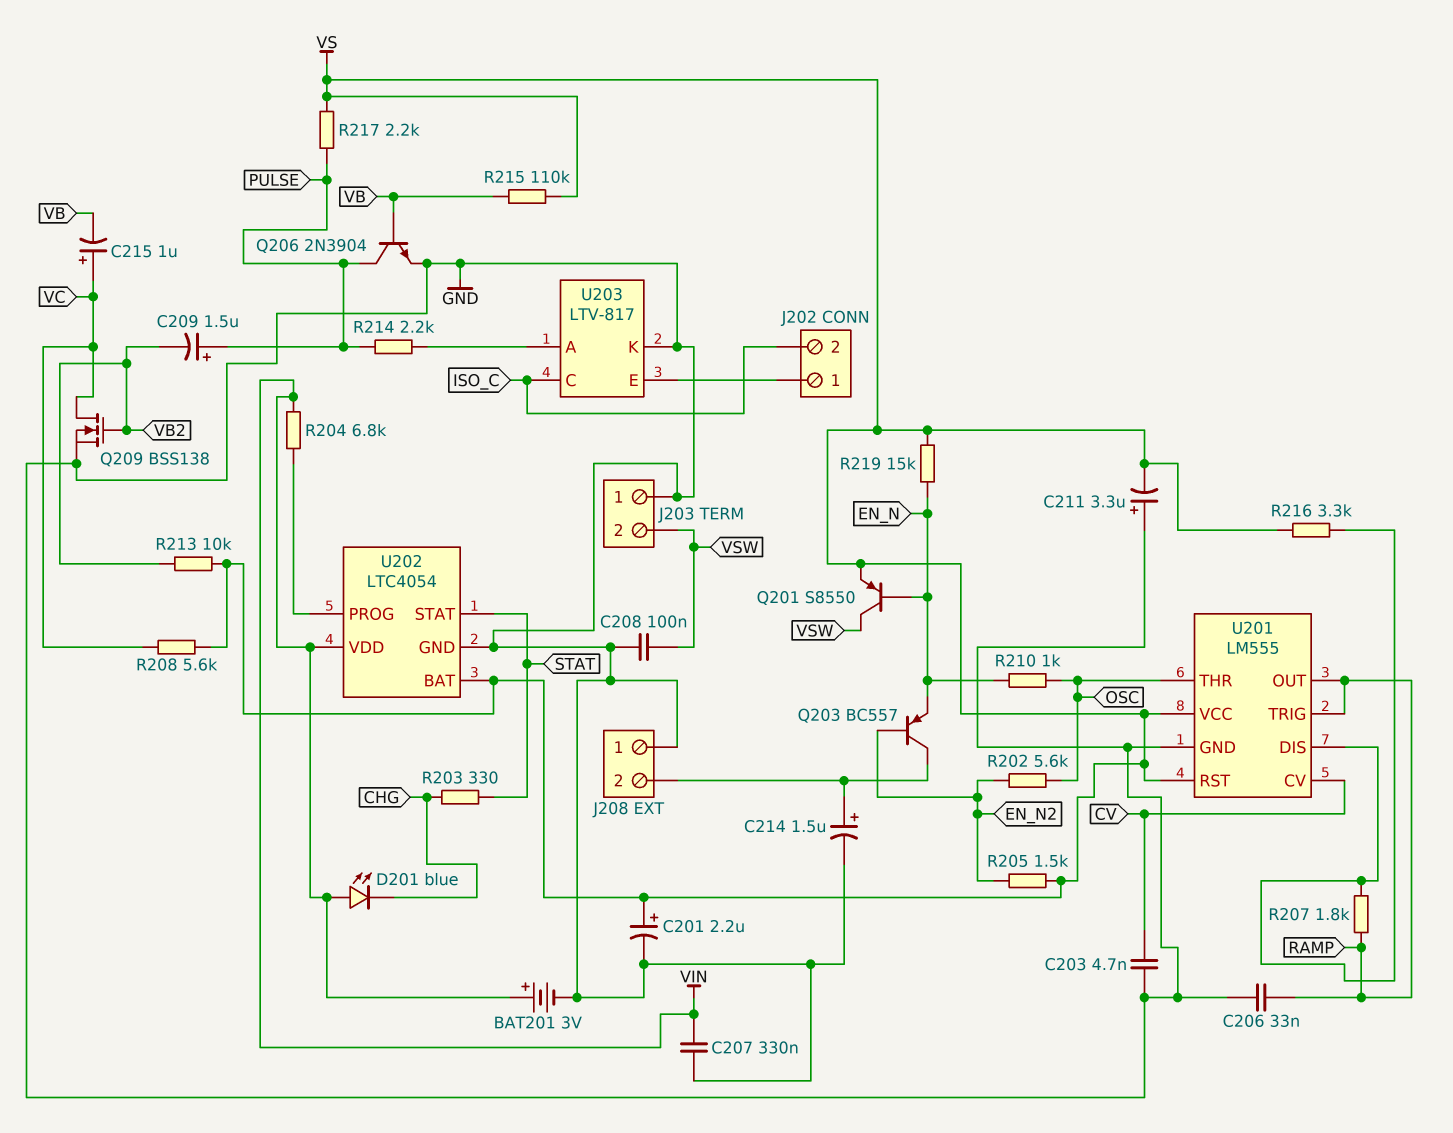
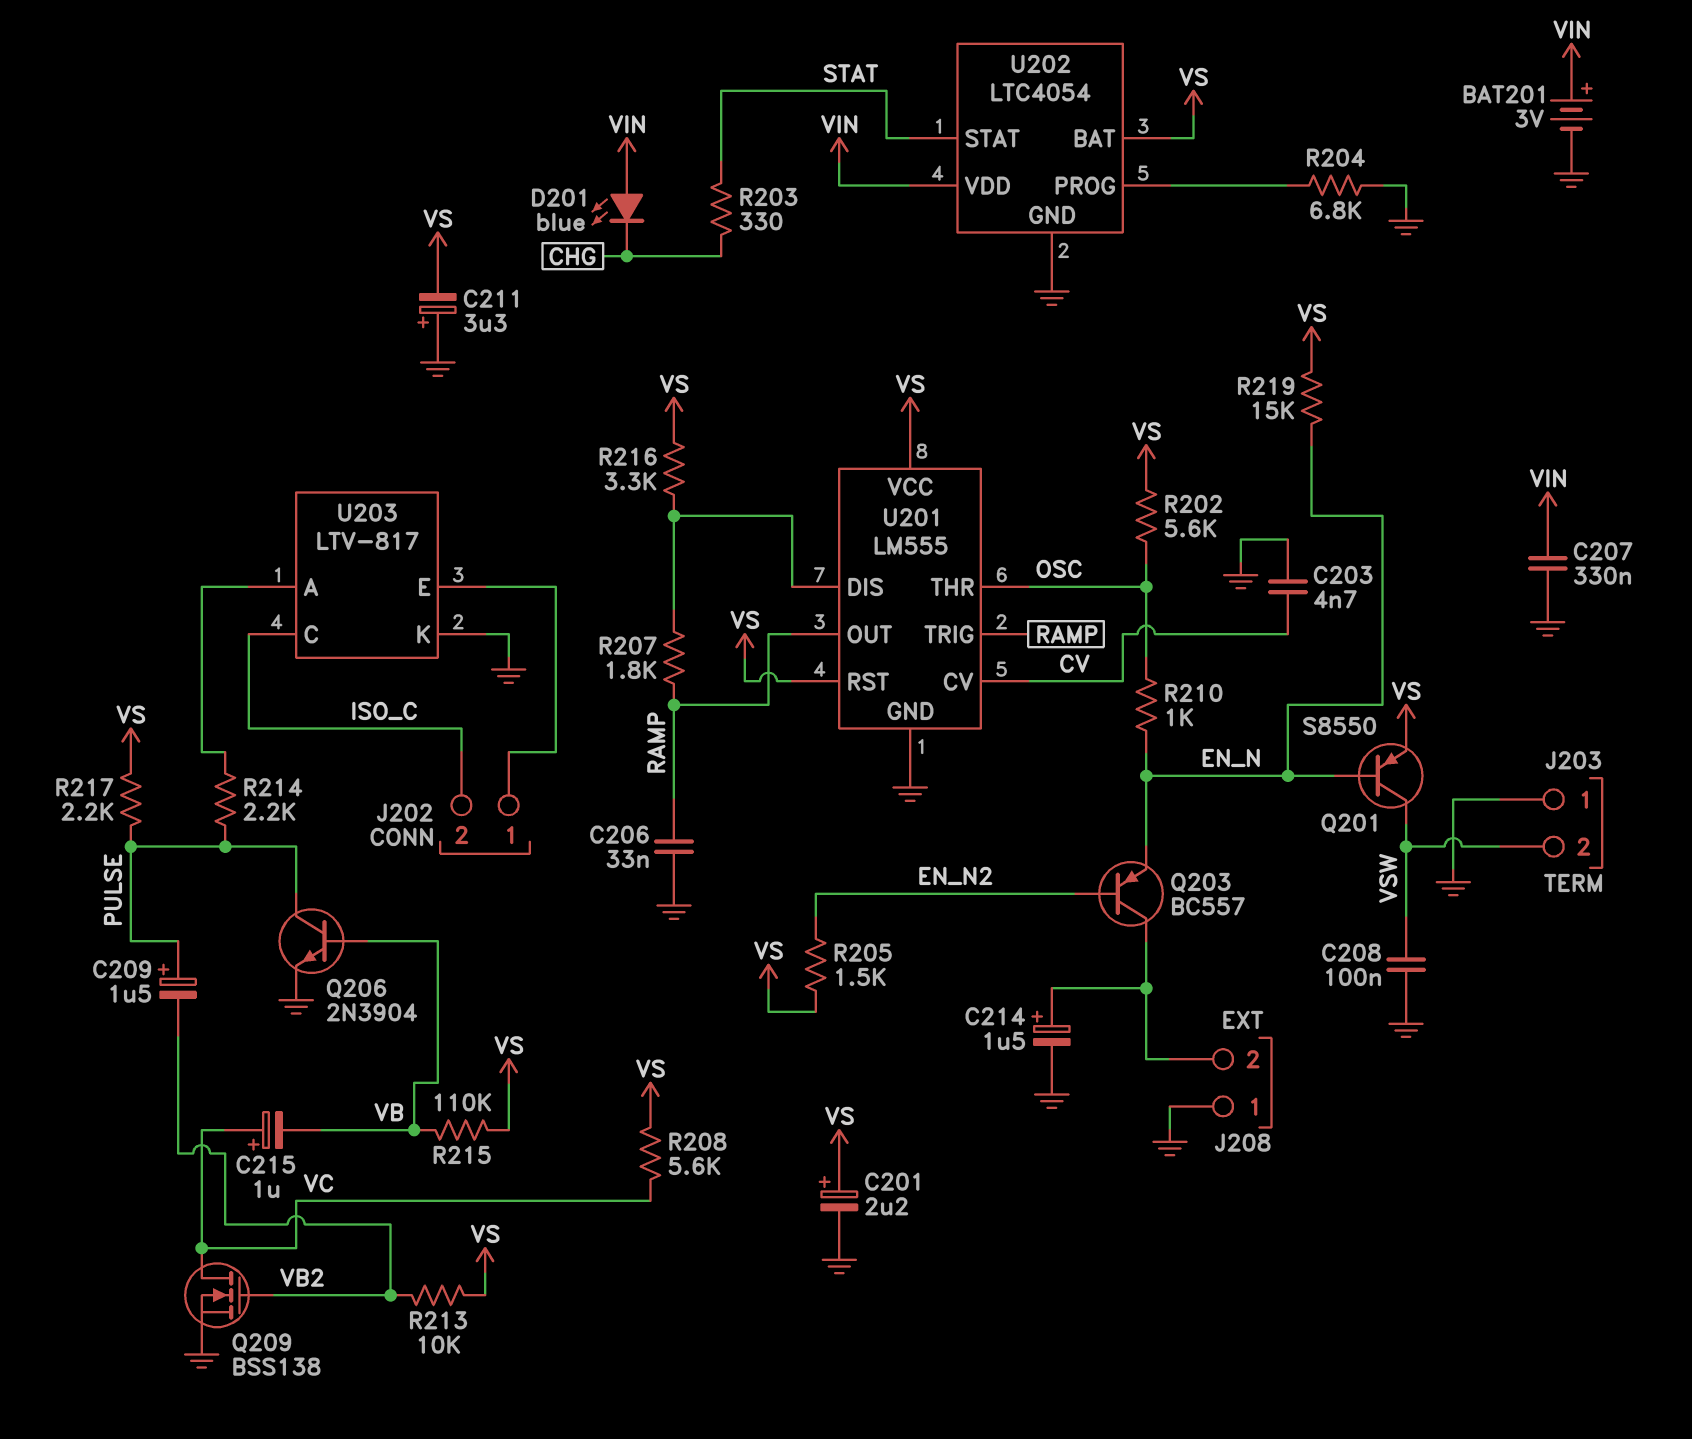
R202: 5.6k (EN_N2, OSC) -> 5.6k (OSC, VS)
R204: 6.8k (U202/PROG, VIN) -> 6.8k (GND, U202/PROG)

